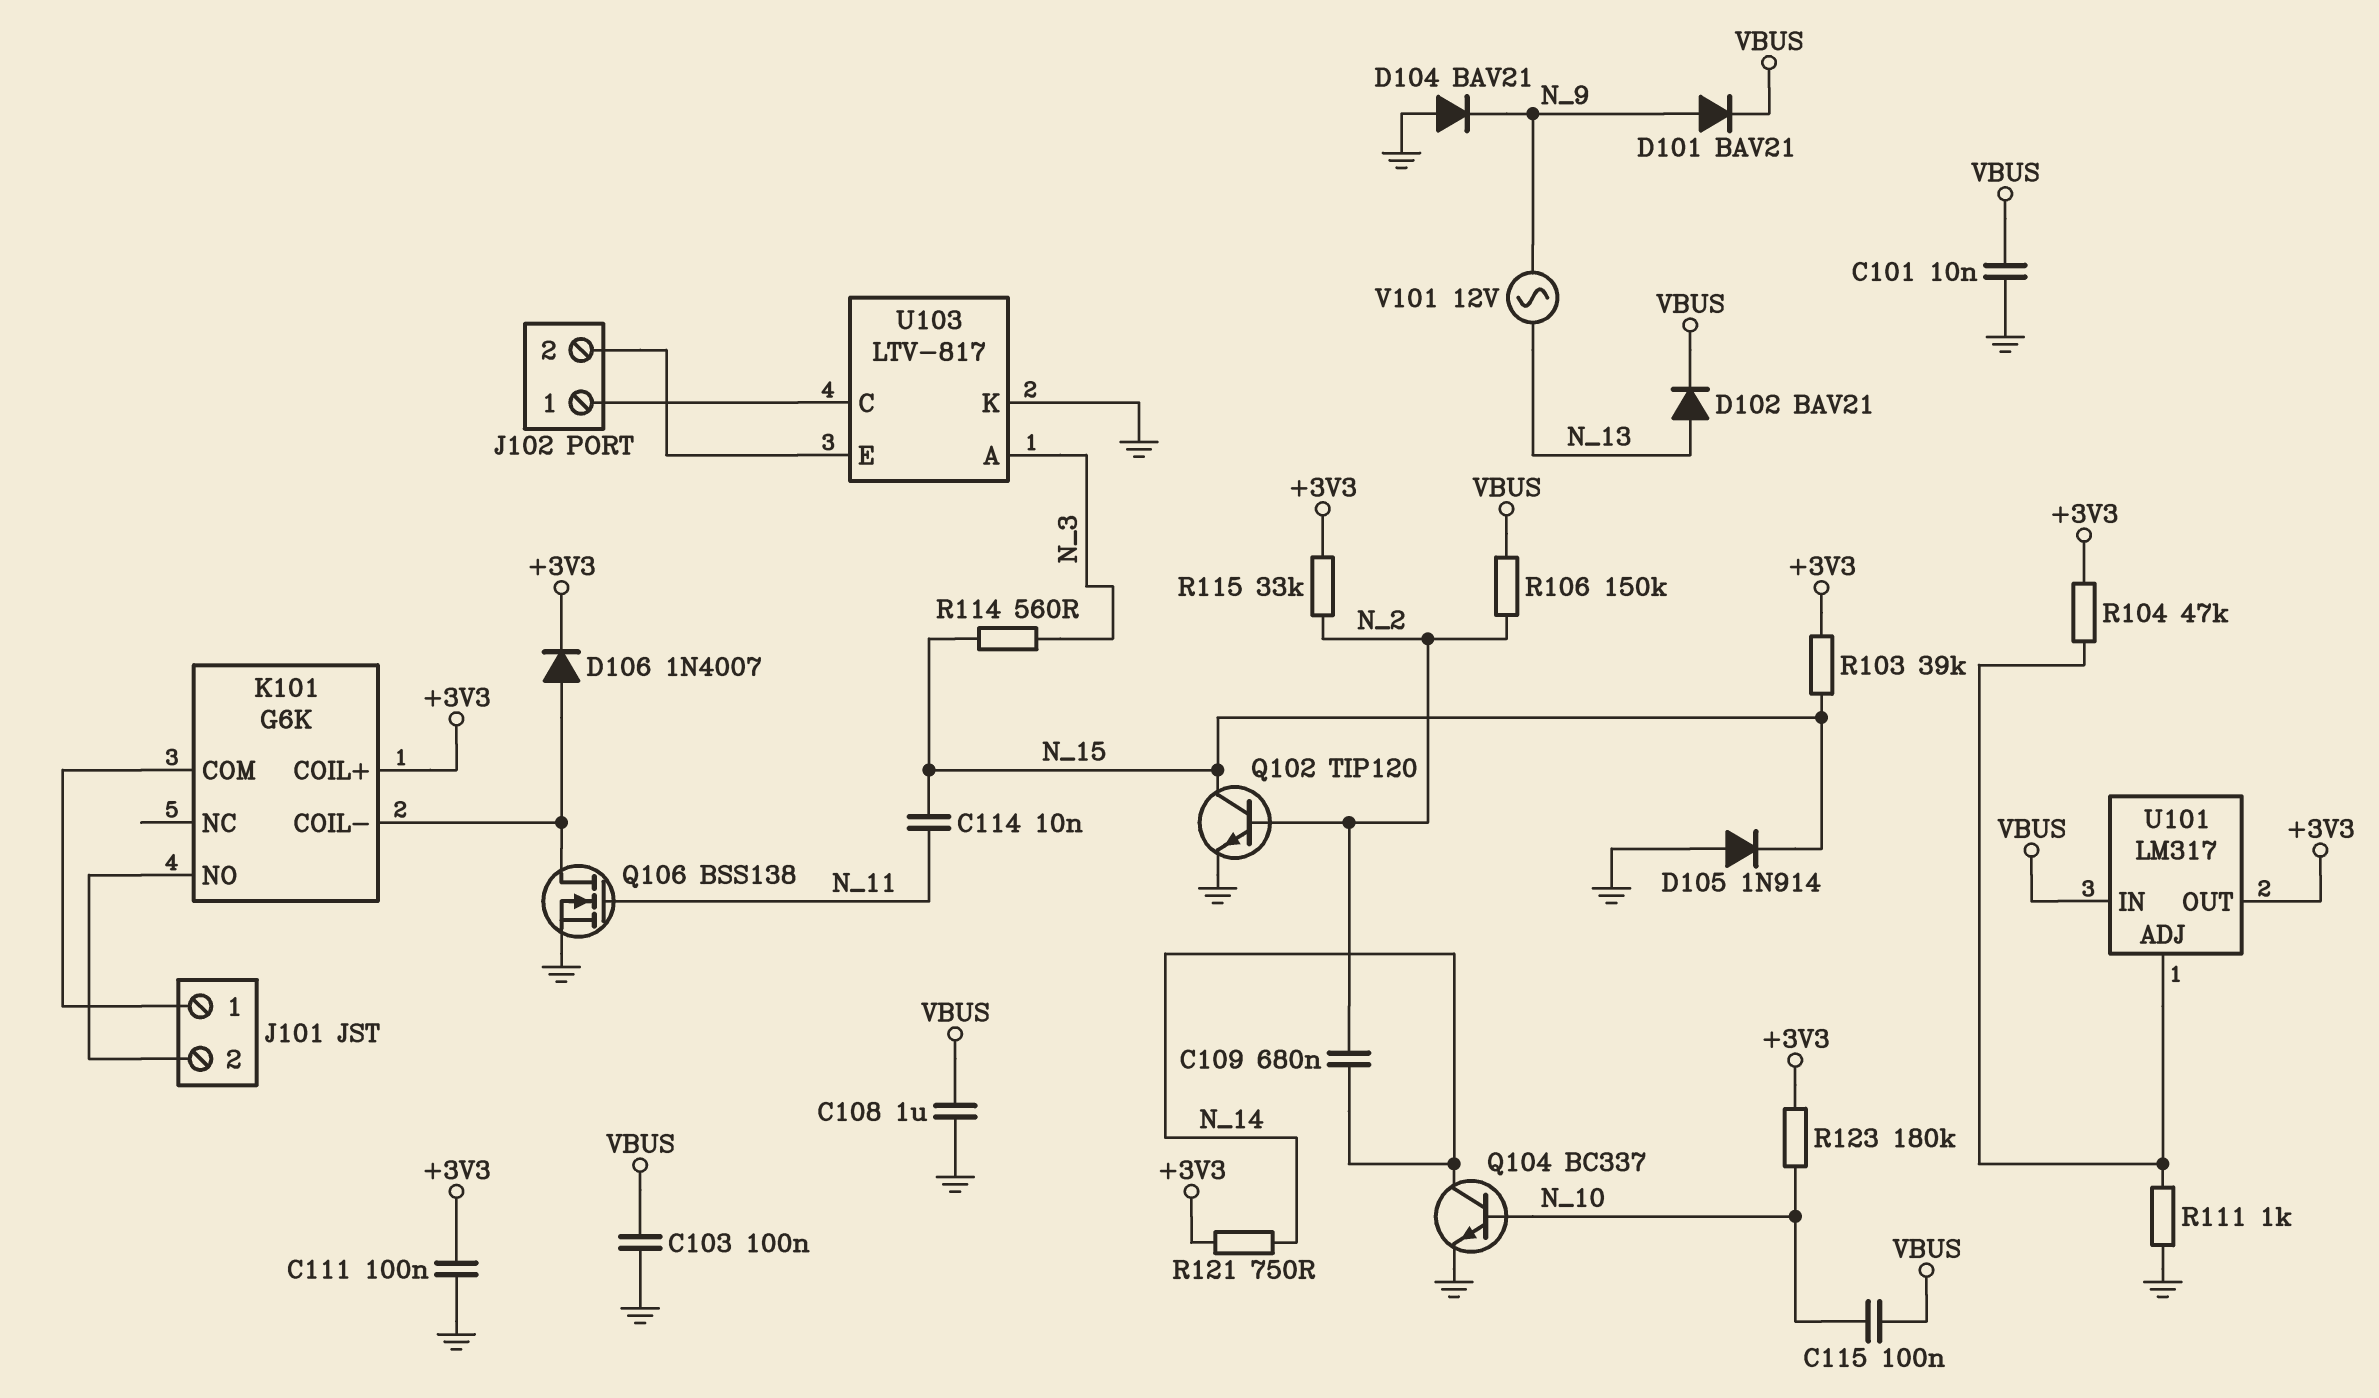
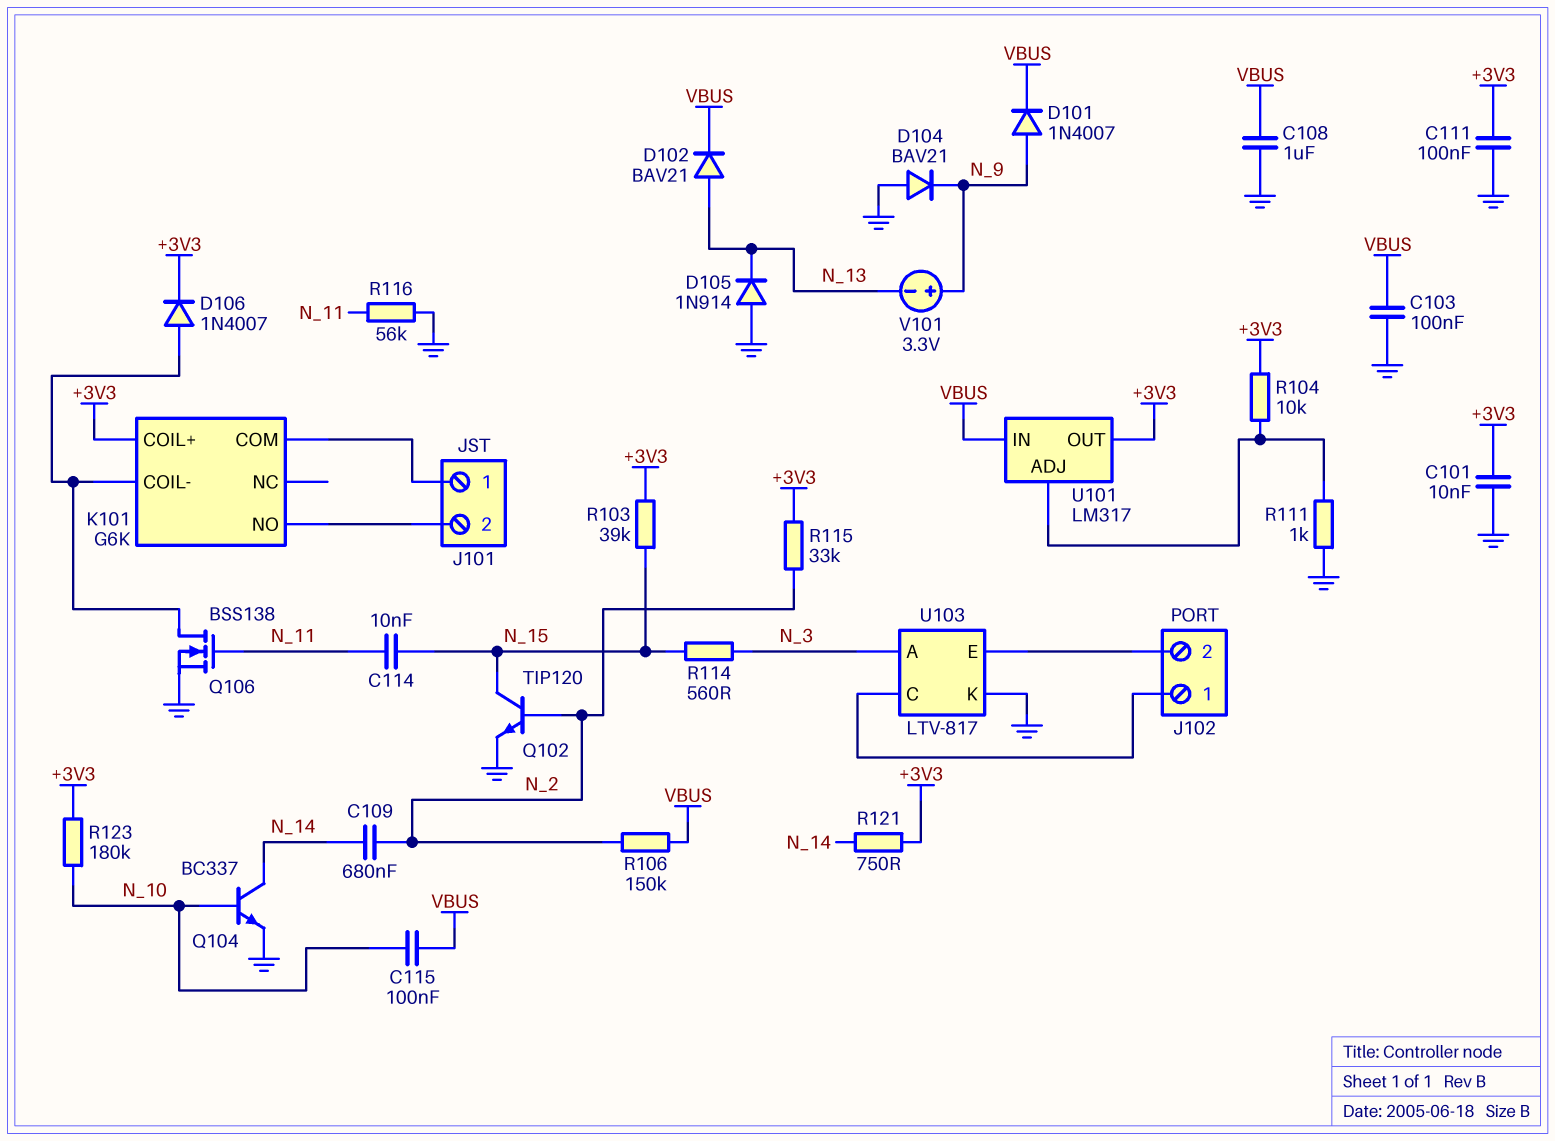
C101: 10nF (GND, VBUS) -> 10nF (+3V3, GND)
D101: diode BAV21 (A N_9, K VBUS) -> diode 1N4007 (A N_9, K VBUS)
D105: diode 1N914 (A GND, K N_15) -> diode 1N914 (A GND, K N_13)
R104: 47k (+3V3, U101/ADJ) -> 10k (+3V3, U101/ADJ)
R116: none -> 56k (GND, N_11)
V101: AC 12V (N_9, N_13) -> 3.3V (plus N_9, minus N_13)

